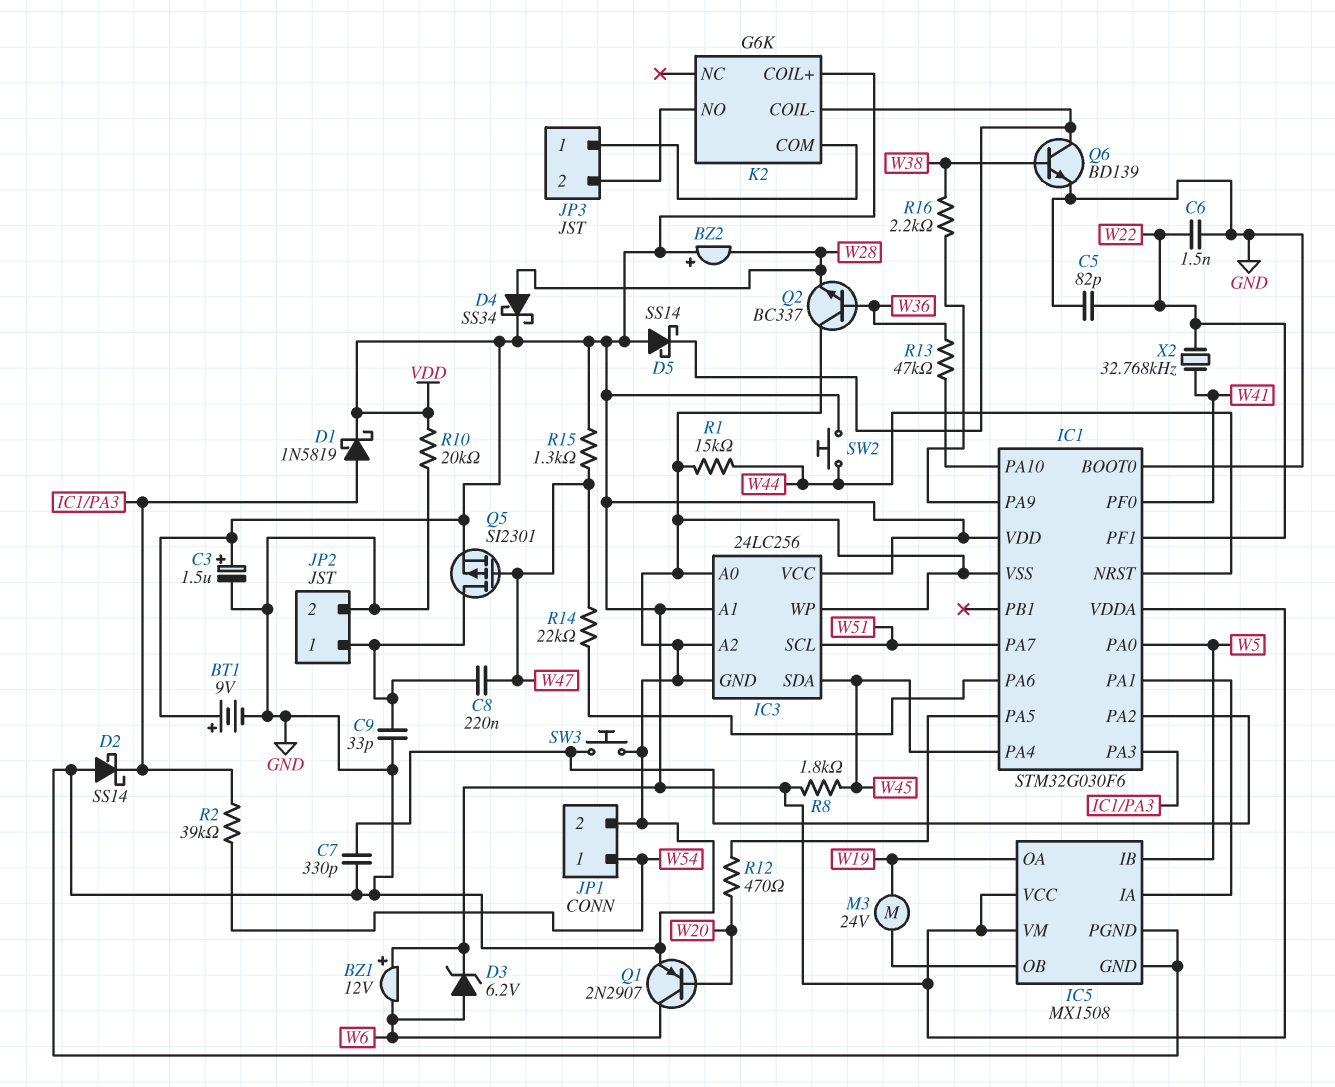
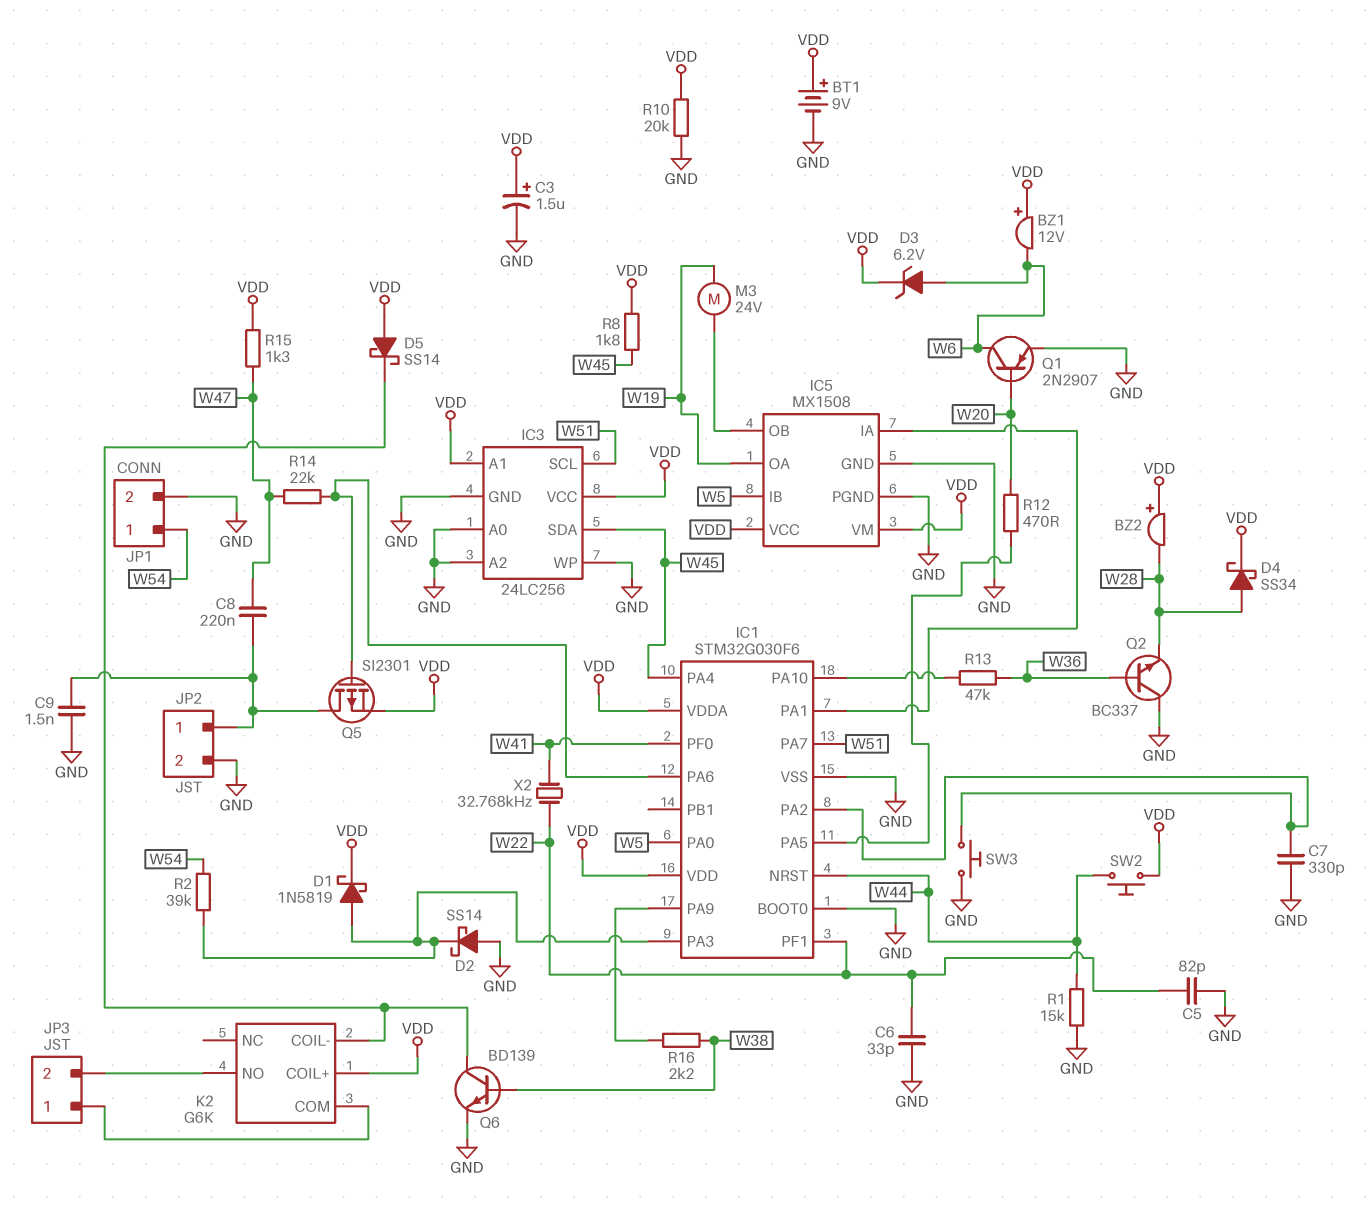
C6: 1.5nF (GND, W22) -> 33pF (GND, W22)
C9: 33pF (GND, JP2/1) -> 1.5nF (GND, JP2/1)
Q5: PMOS SI2301 (G W47, D JP2/1, S VDD) -> PMOS SI2301 (G IC1/PA6, D JP2/1, S VDD)

